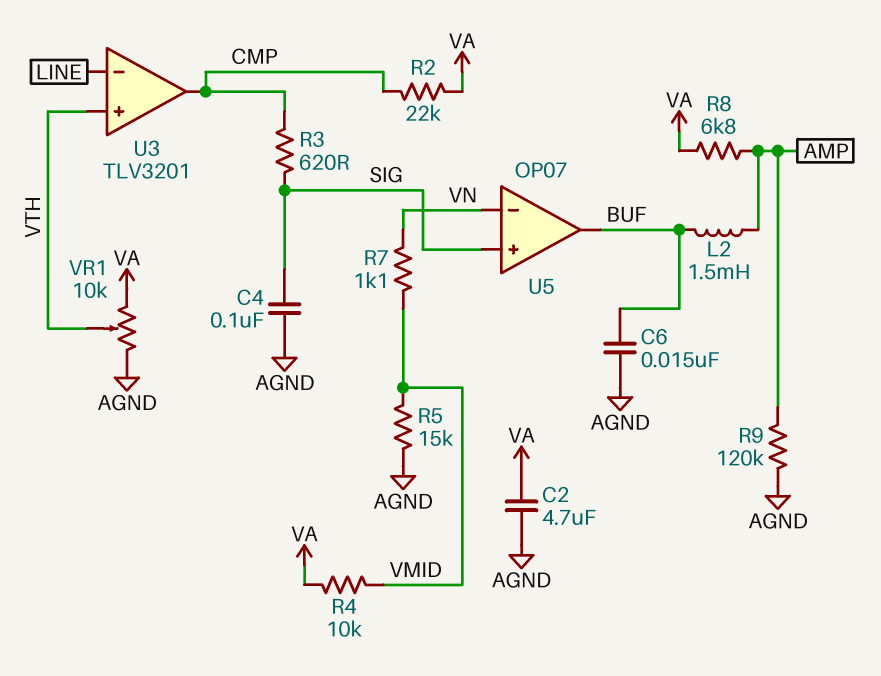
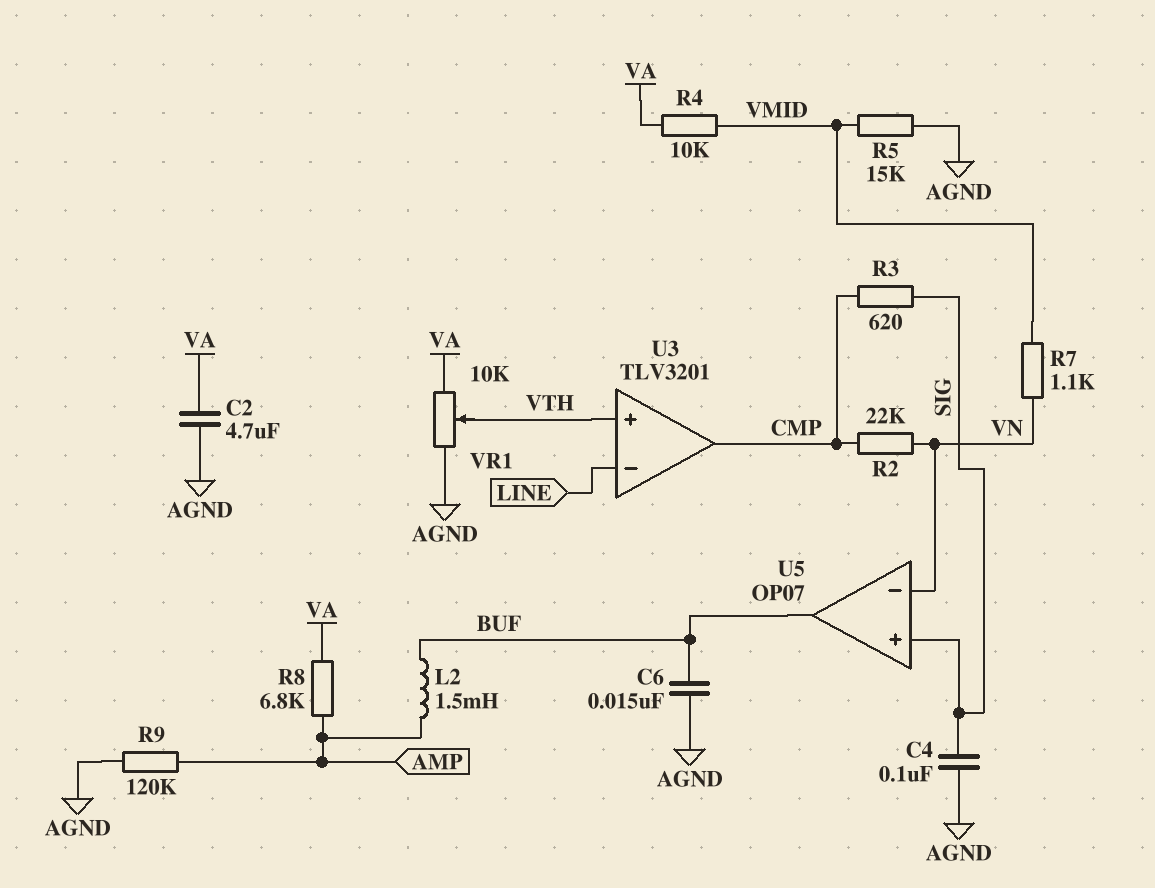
R2: 22k (CMP, VA) -> 22k (CMP, VN)

